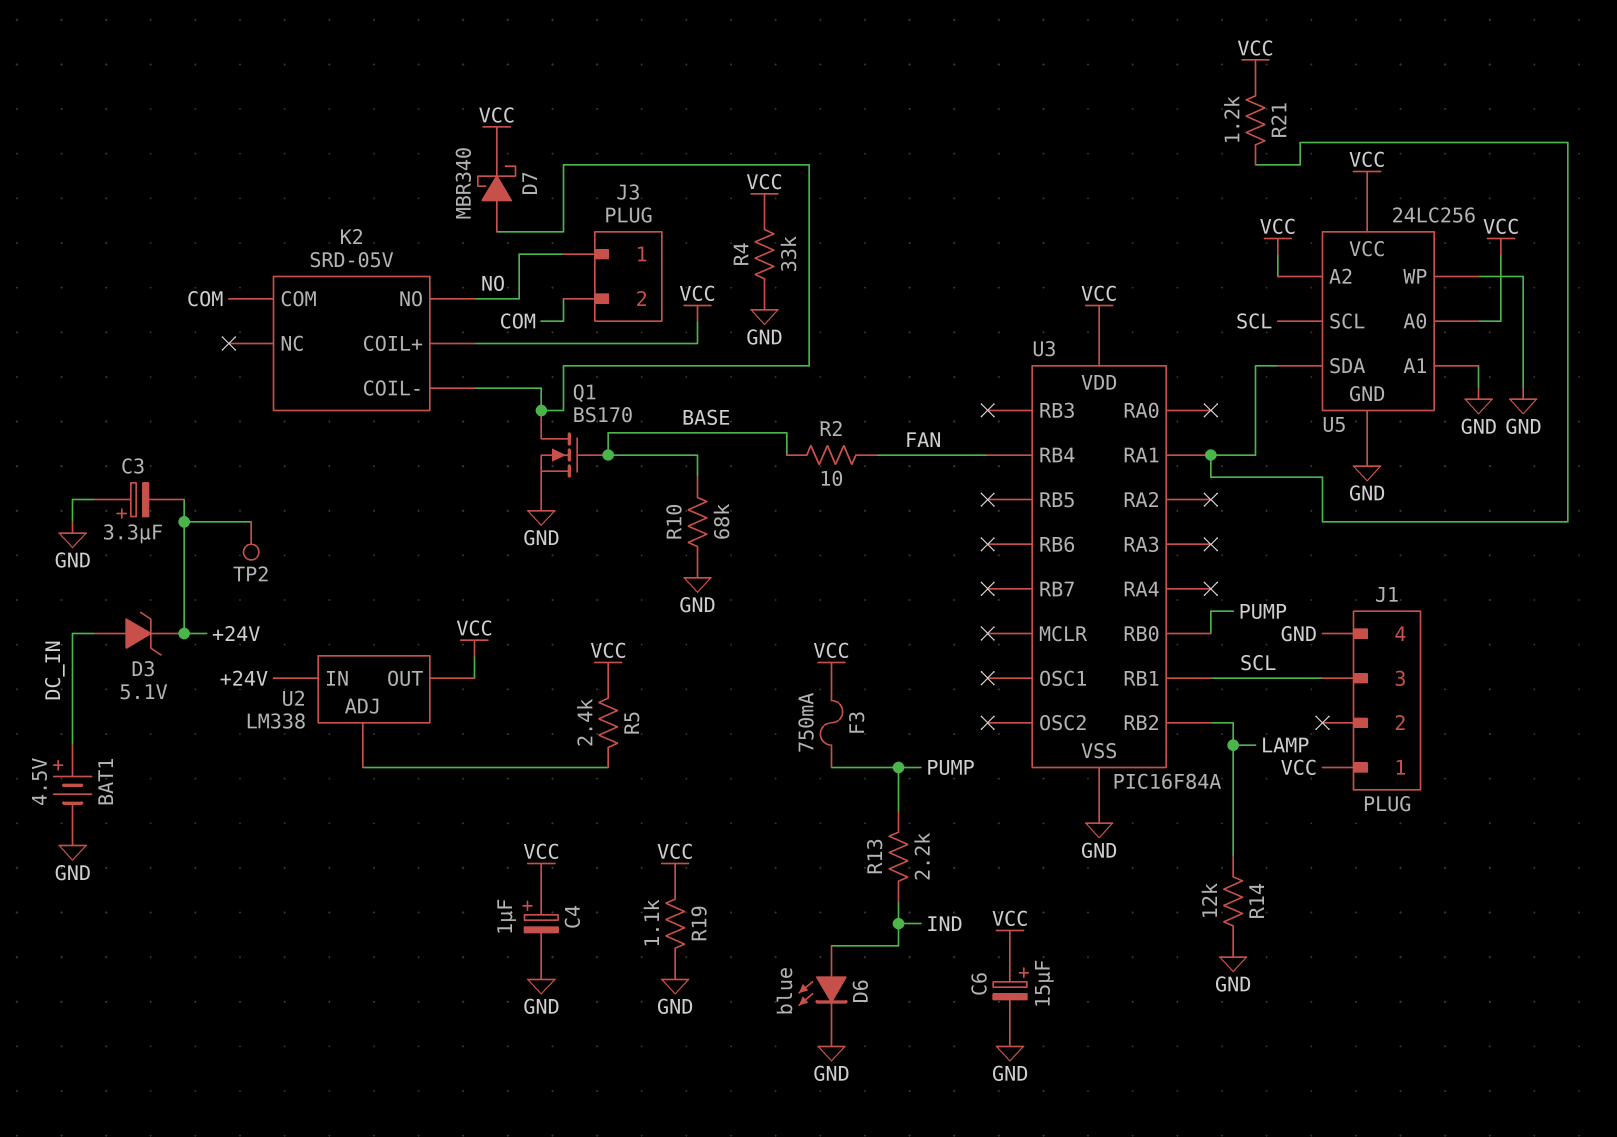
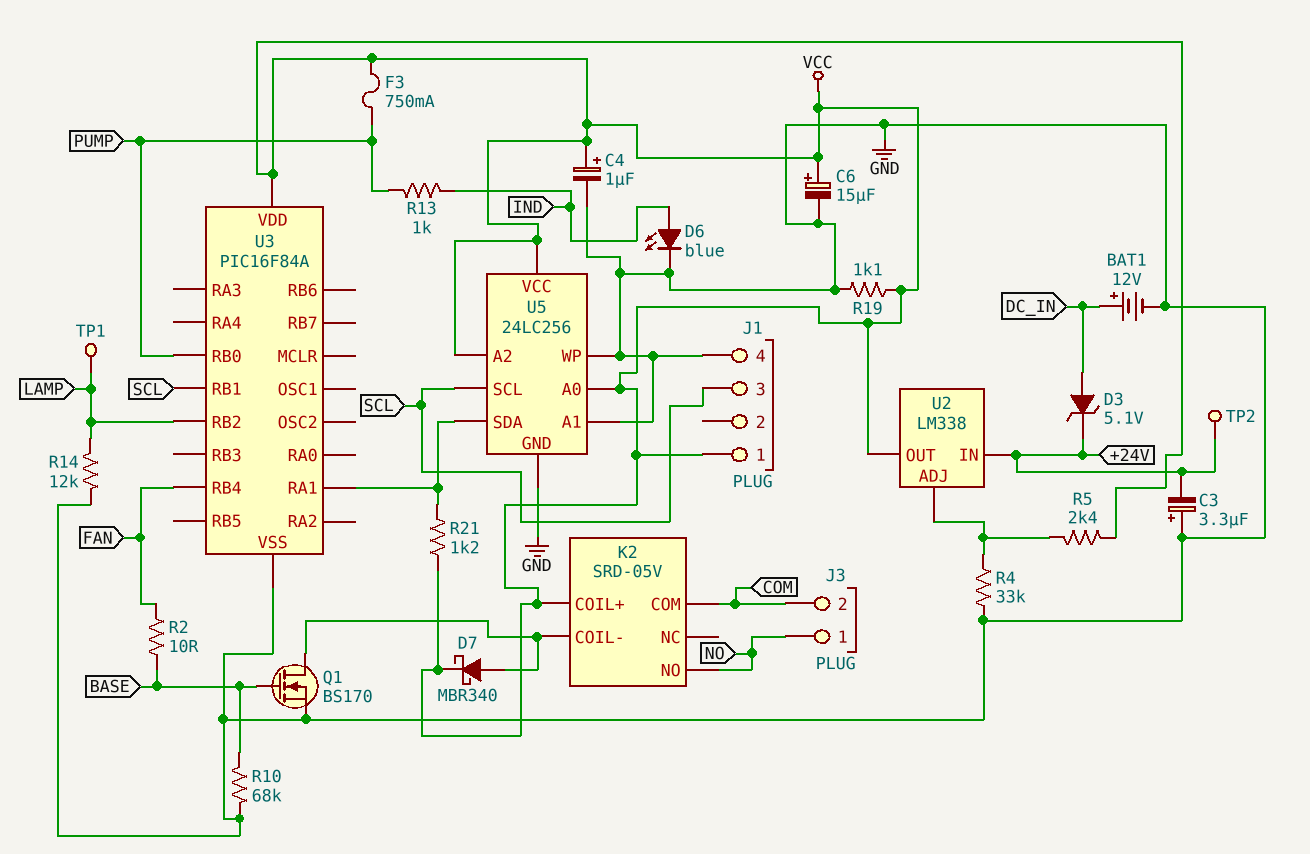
BAT1: 4.5V (plus DC_IN, minus GND) -> 12V (plus DC_IN, minus GND)
R4: 33k (GND, VCC) -> 33k (GND, U2/ADJ)
R13: 2.2k (IND, PUMP) -> 1k (IND, PUMP)
TP1: none -> test point (LAMP)

